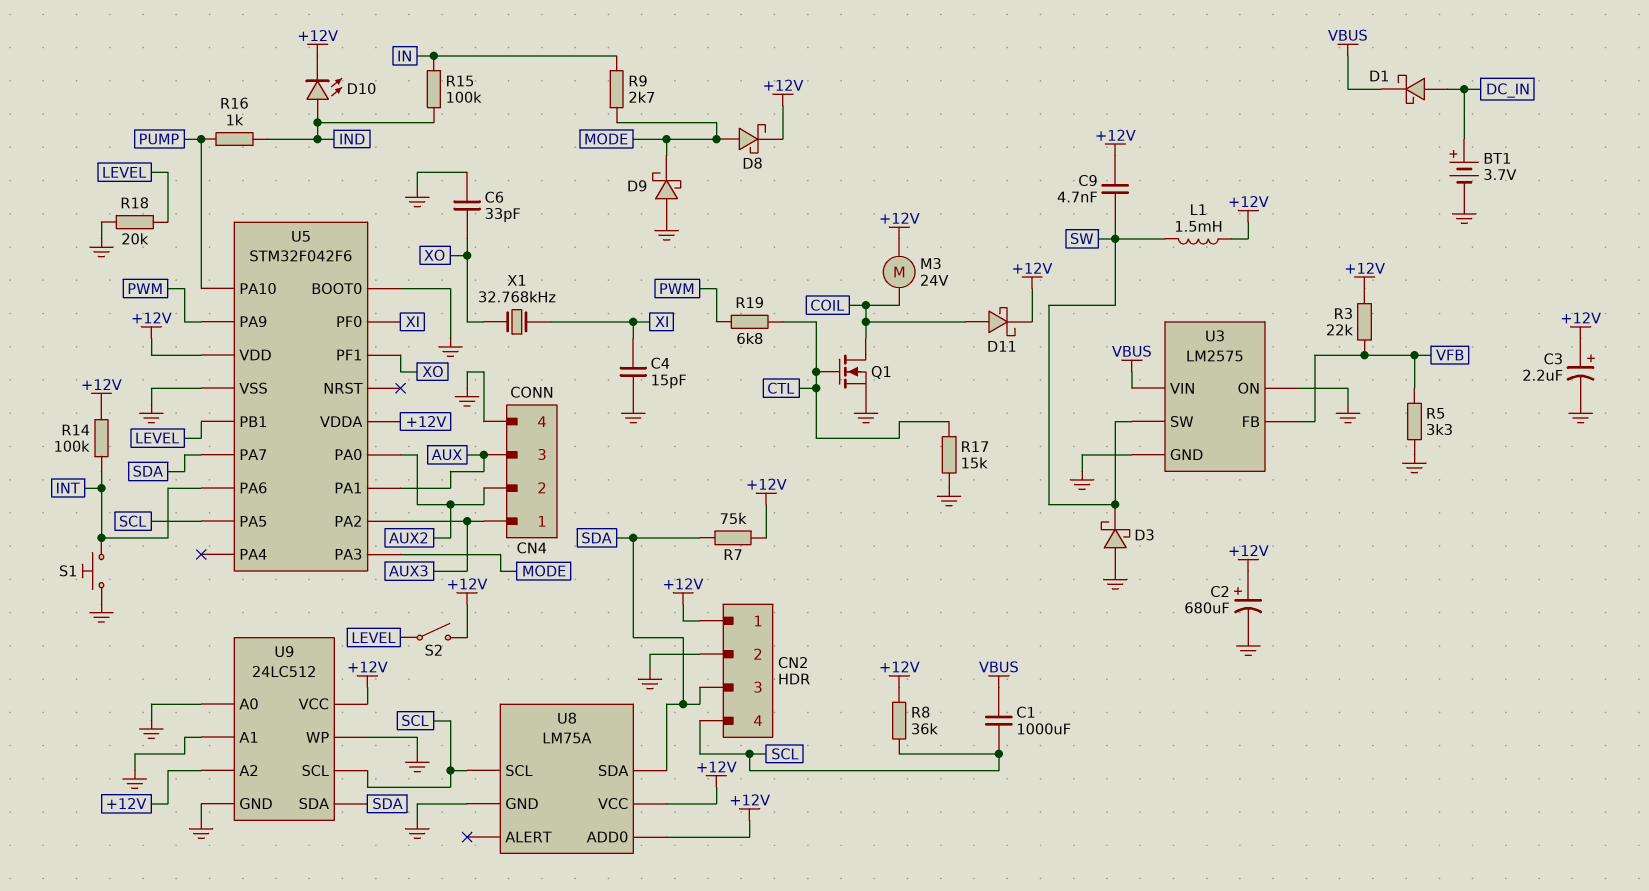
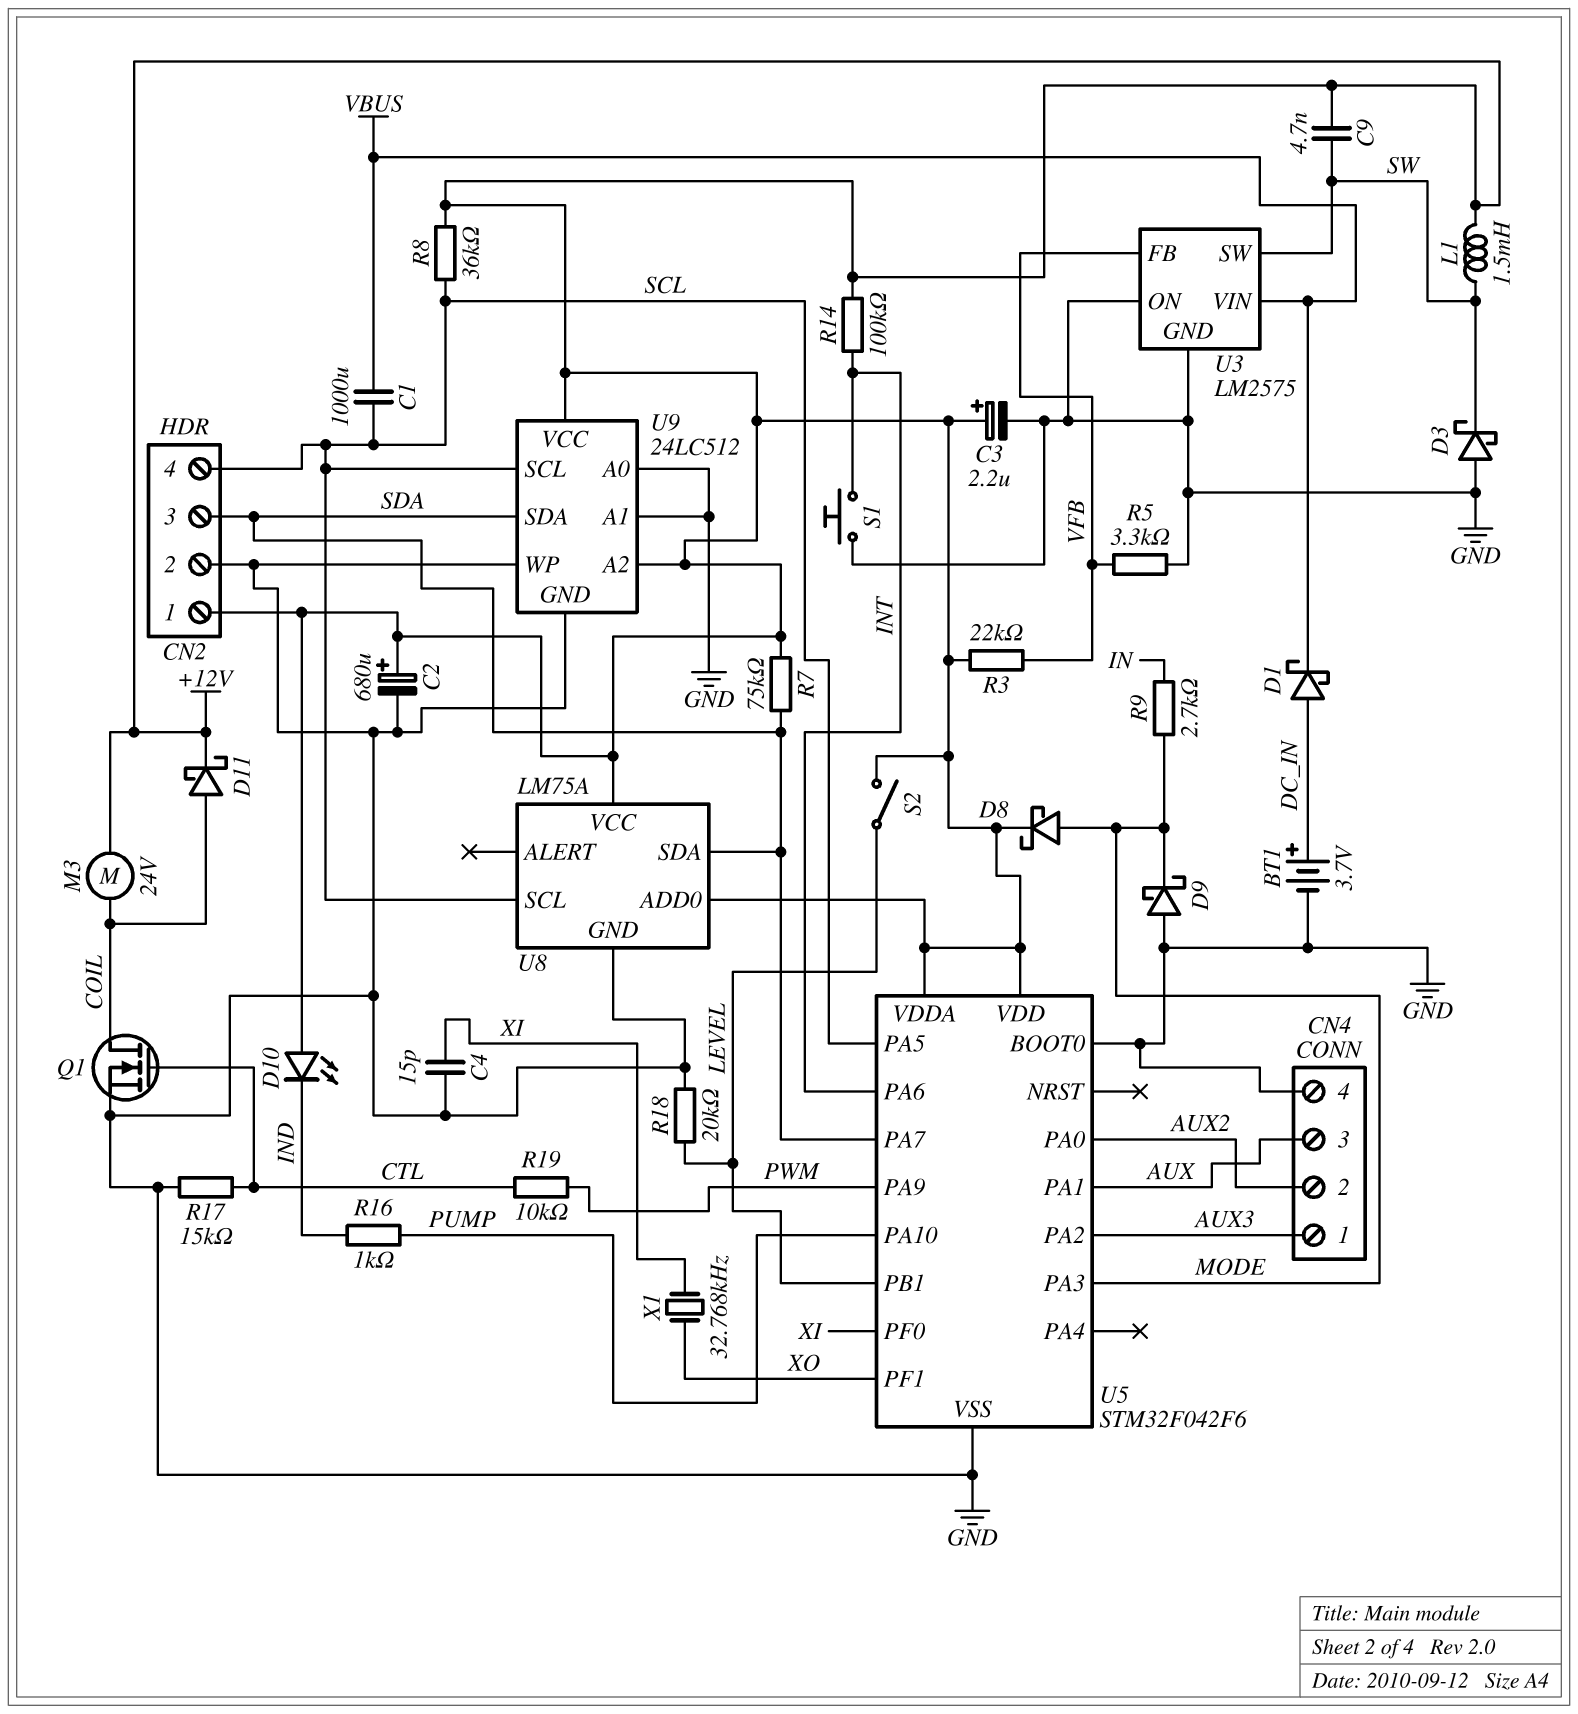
C6: 33pF (GND, XO) -> none
D10: LED (A IND, K +12V) -> LED (A +12V, K IND)
R15: 100k (IN, IND) -> none
R19: 6.8k (CTL, PWM) -> 10k (CTL, PWM)

